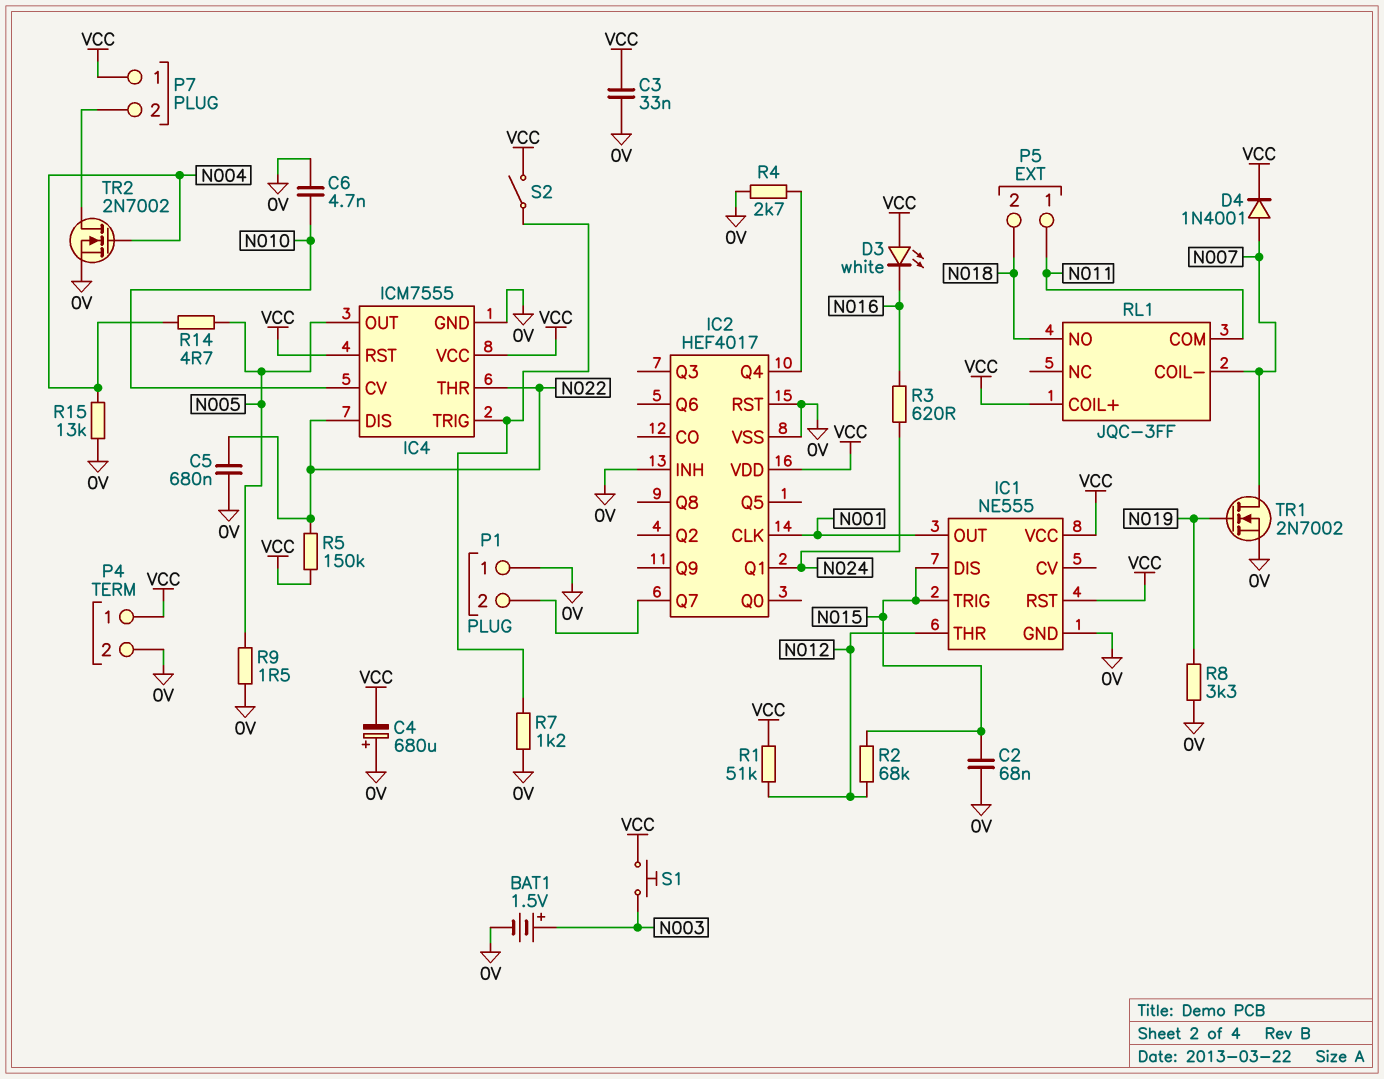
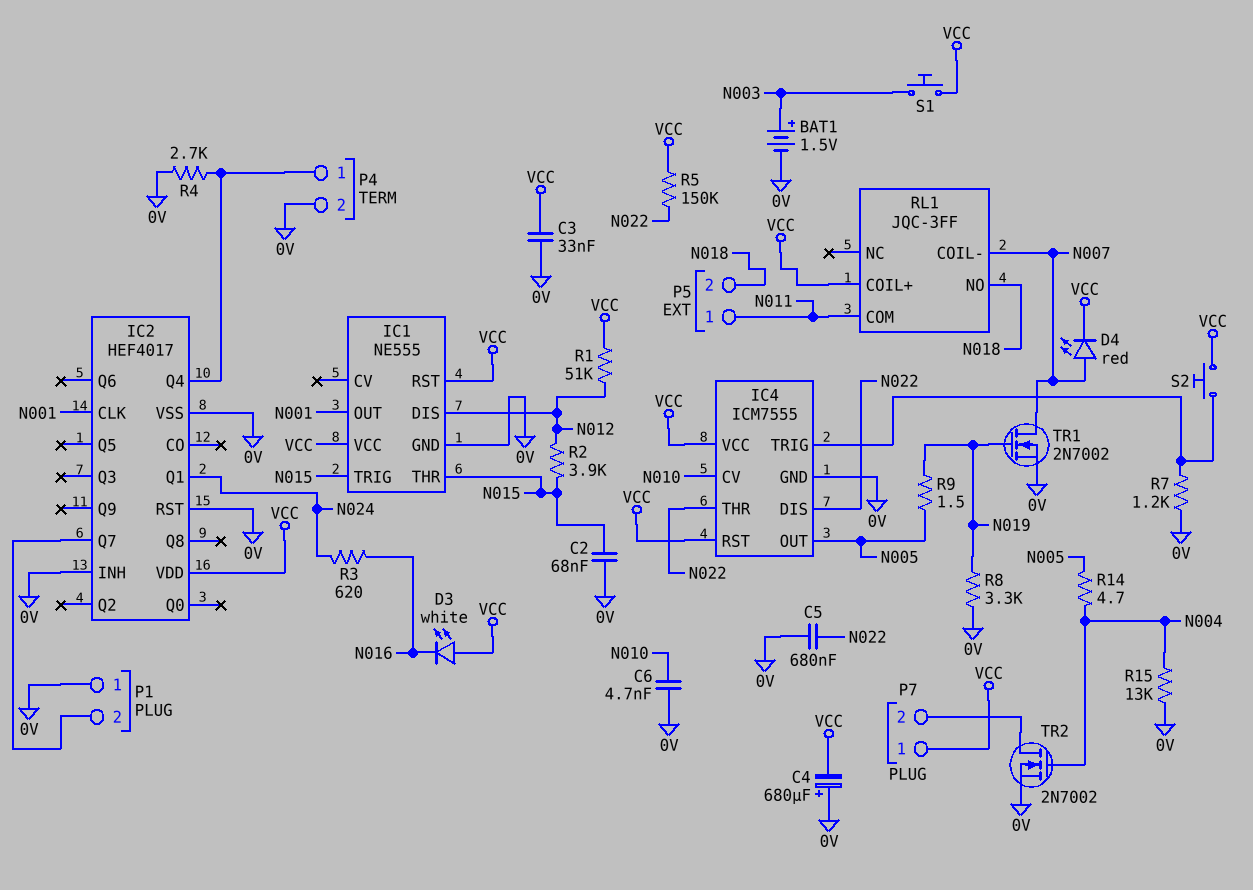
D4: diode 1N4001 (A N007, K VCC) -> LED red (A N007, K VCC)
IC1 pin DIS: N015 -> N012
IC1 pin THR: N012 -> N015
P4 pin 1: VCC -> IC2/Q4
R2: 68k (N012, N015) -> 3.9k (N012, N015)
R9: 1.5 (0V, N005) -> 1.5 (N005, N019)
S2: switch (IC4/TRIG, VCC) -> button (IC4/TRIG, VCC)

